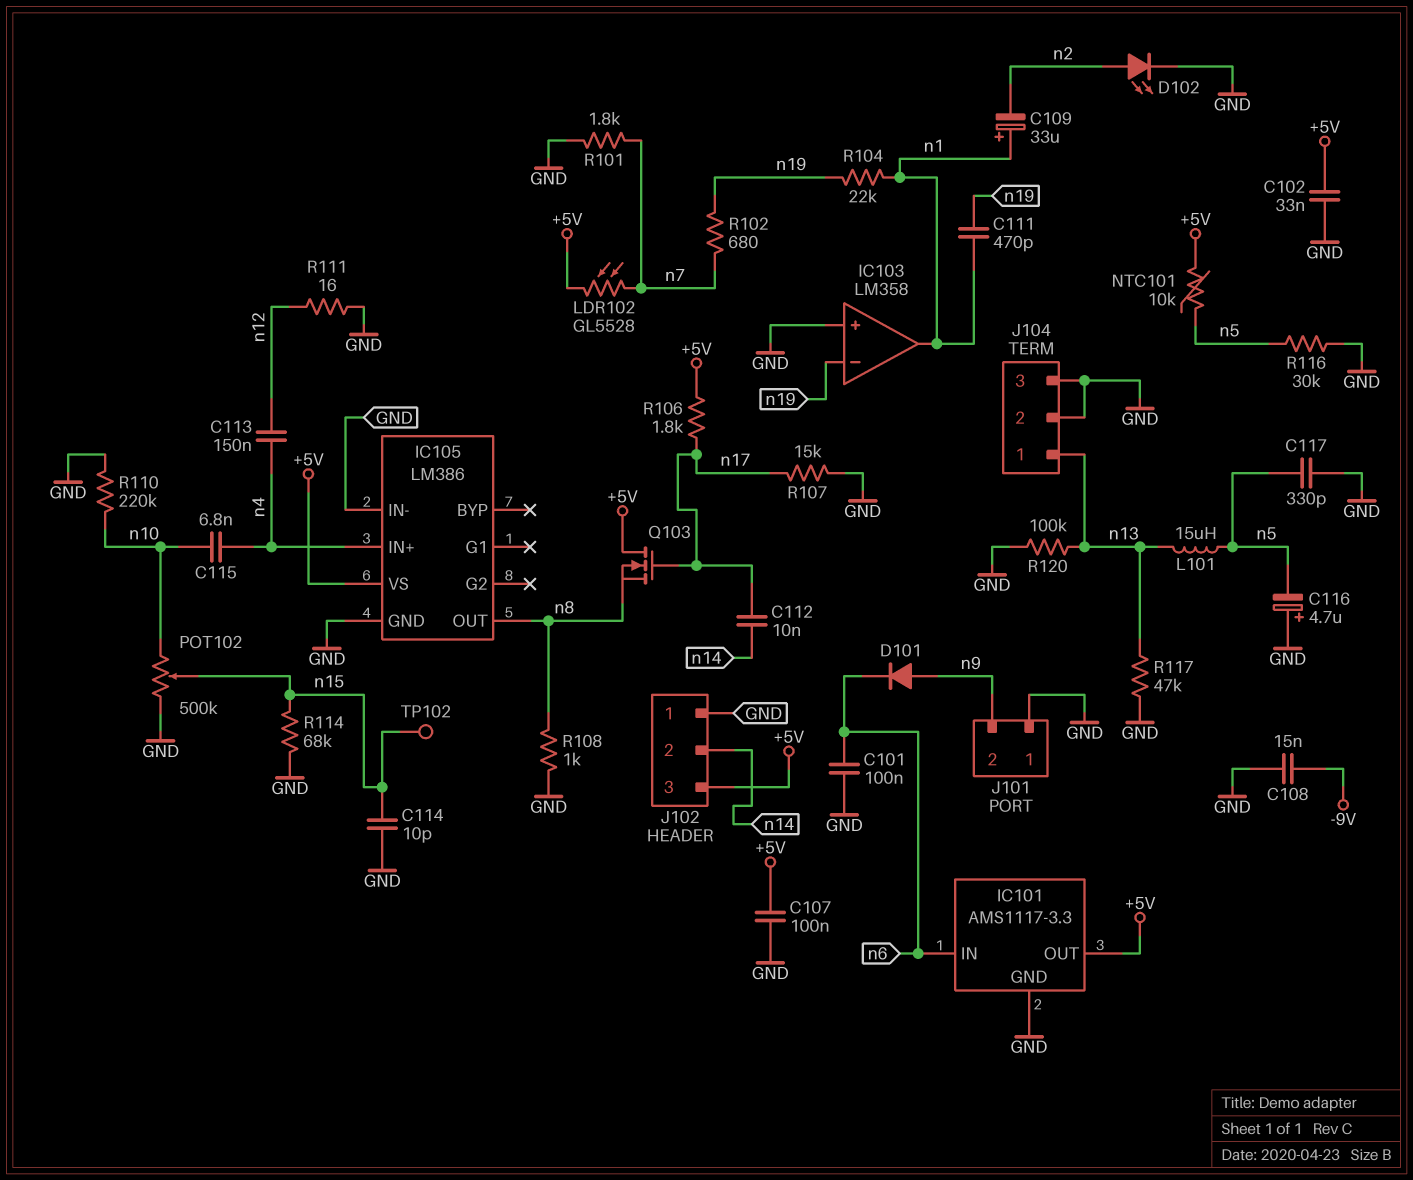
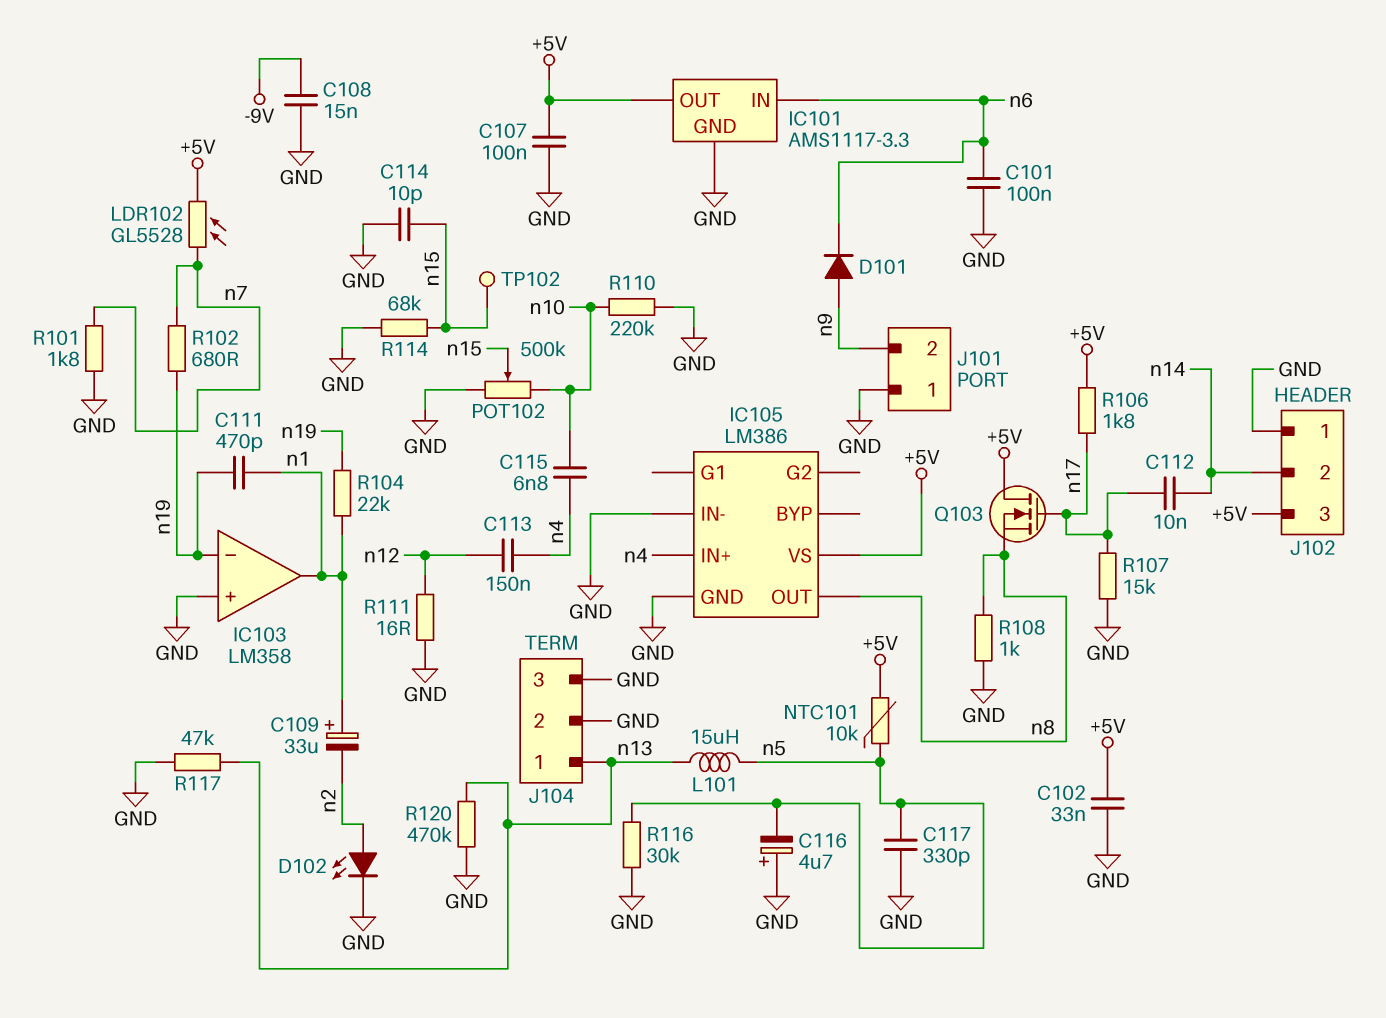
R120: 100k (GND, n13) -> 470k (GND, n13)

